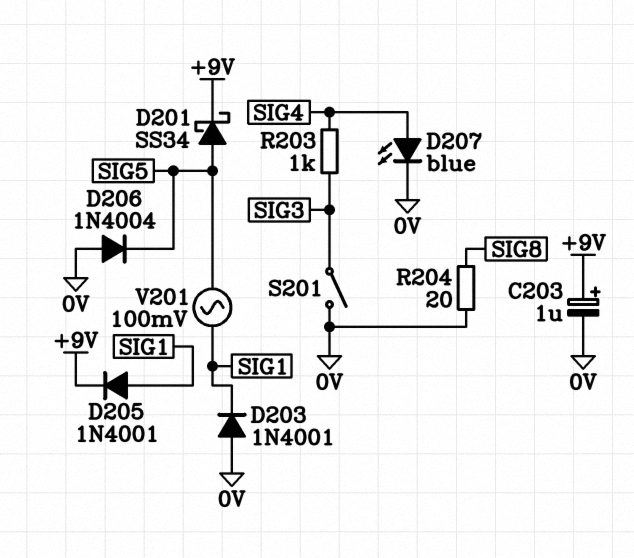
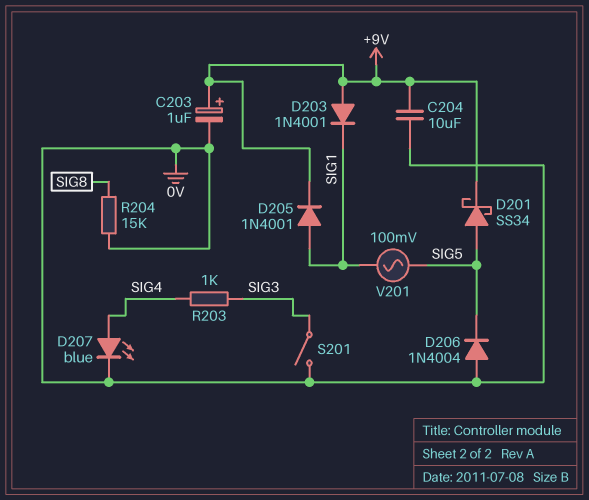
C204: none -> 10uF (+9V, 0V)
D203: diode 1N4001 (A 0V, K SIG1) -> diode 1N4001 (A +9V, K SIG1)
R204: 20 (0V, SIG8) -> 15k (0V, SIG8)

